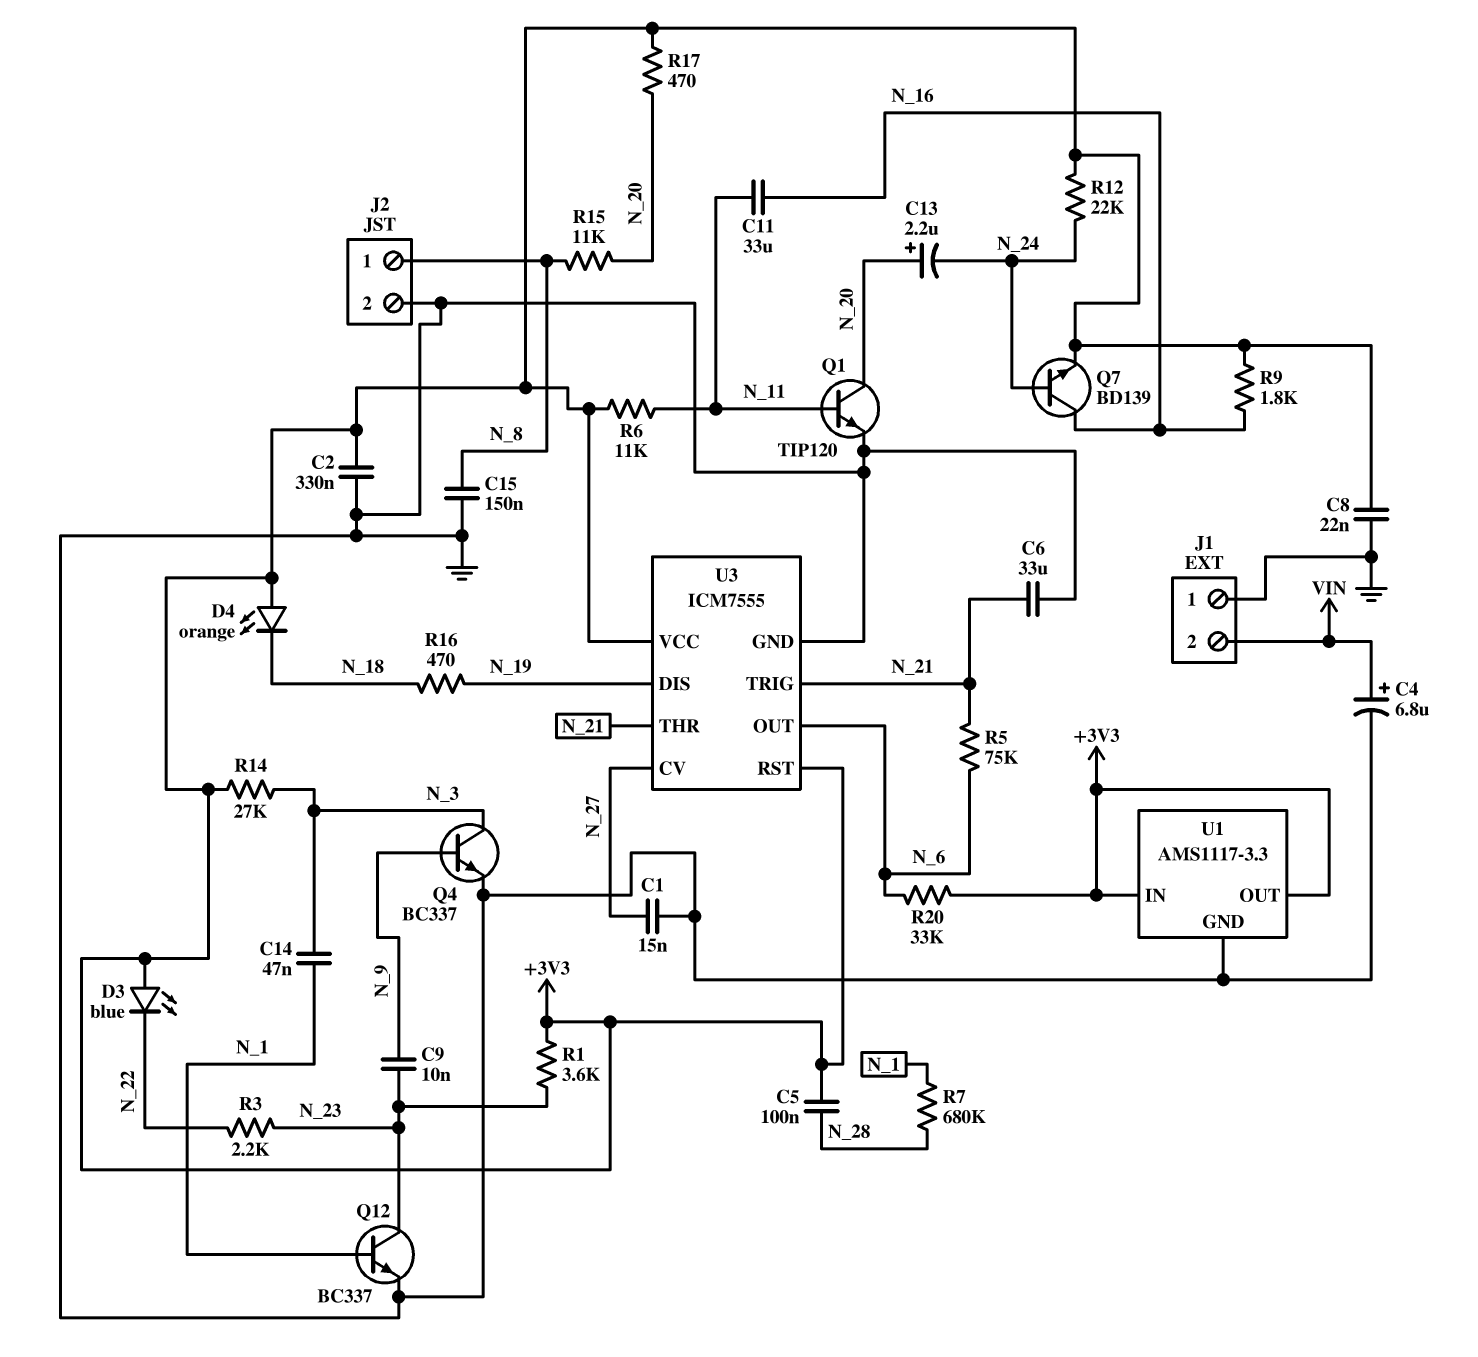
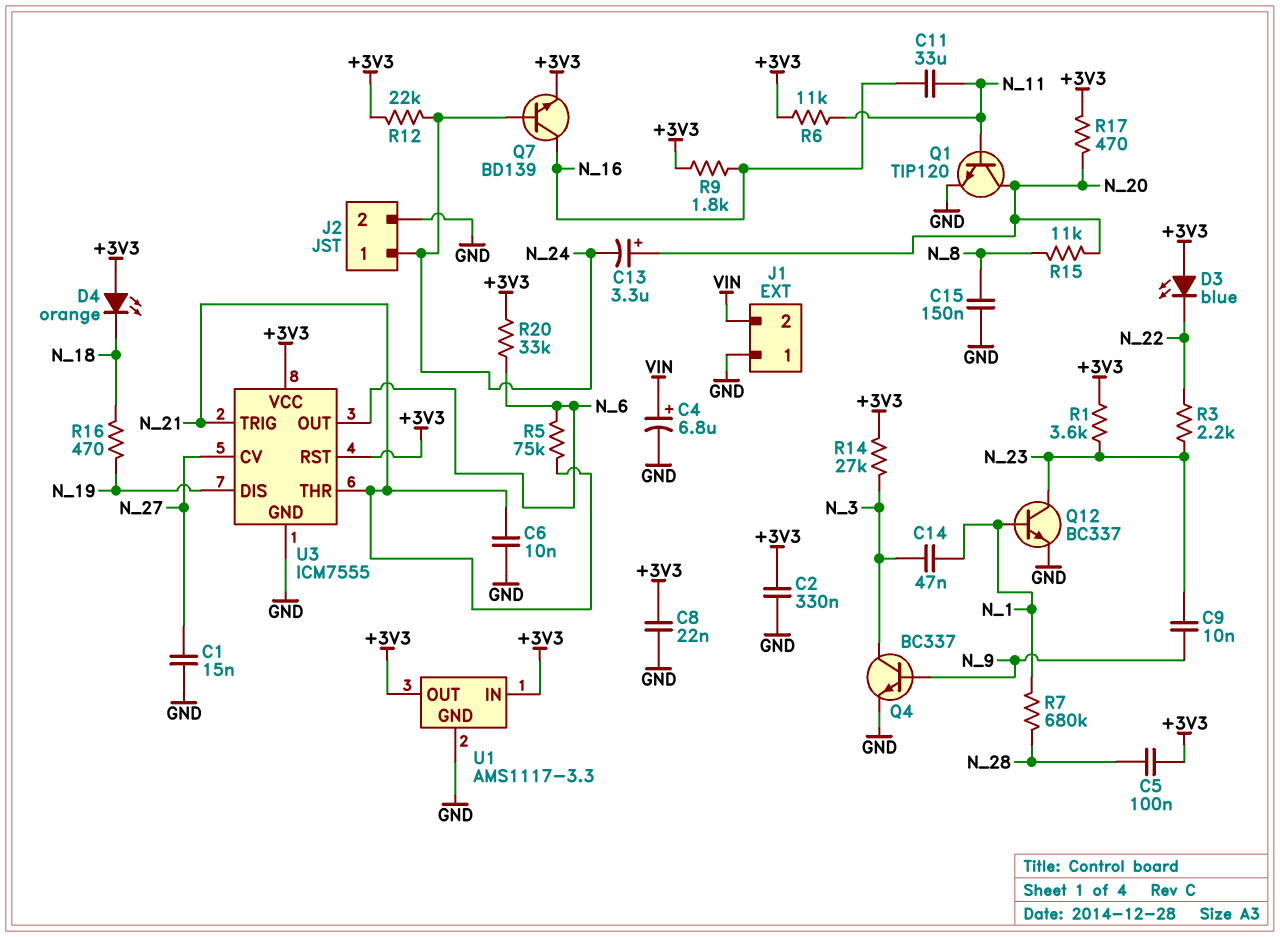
C6: 33uF (GND, N_21) -> 10nF (GND, N_21)
C13: 2.2uF (plus N_20, minus N_24) -> 3.3uF (plus N_20, minus N_24)
J2 pin 1: N_8 -> N_24

